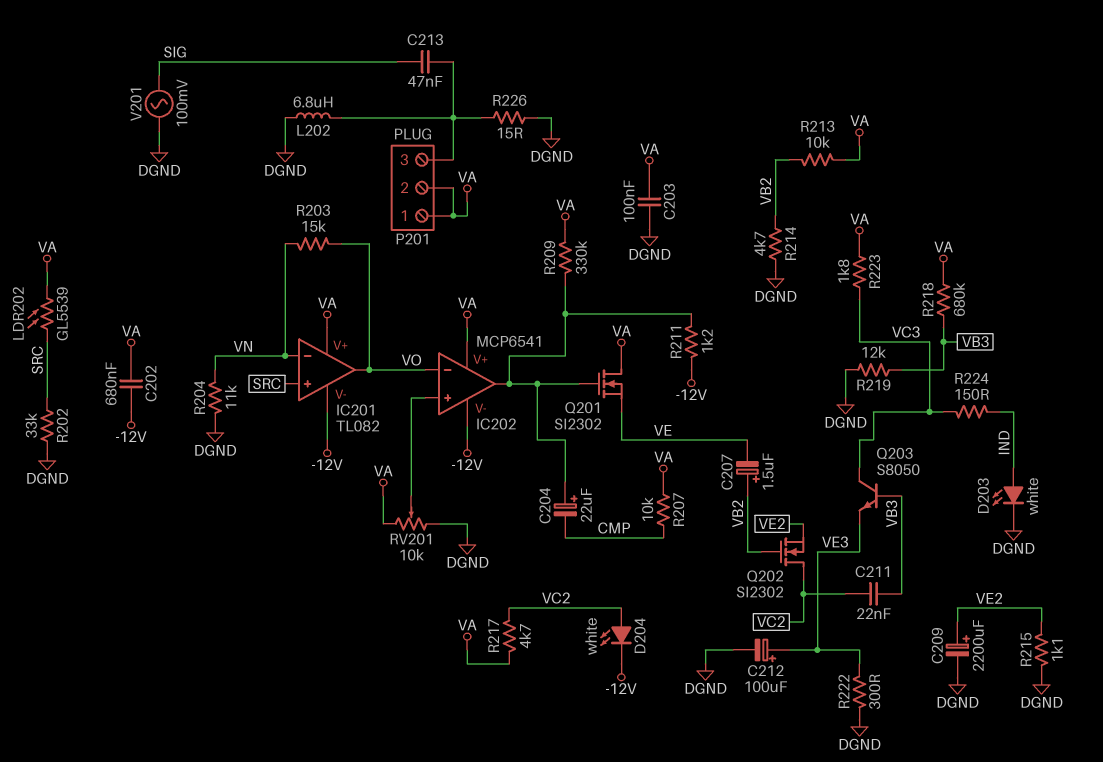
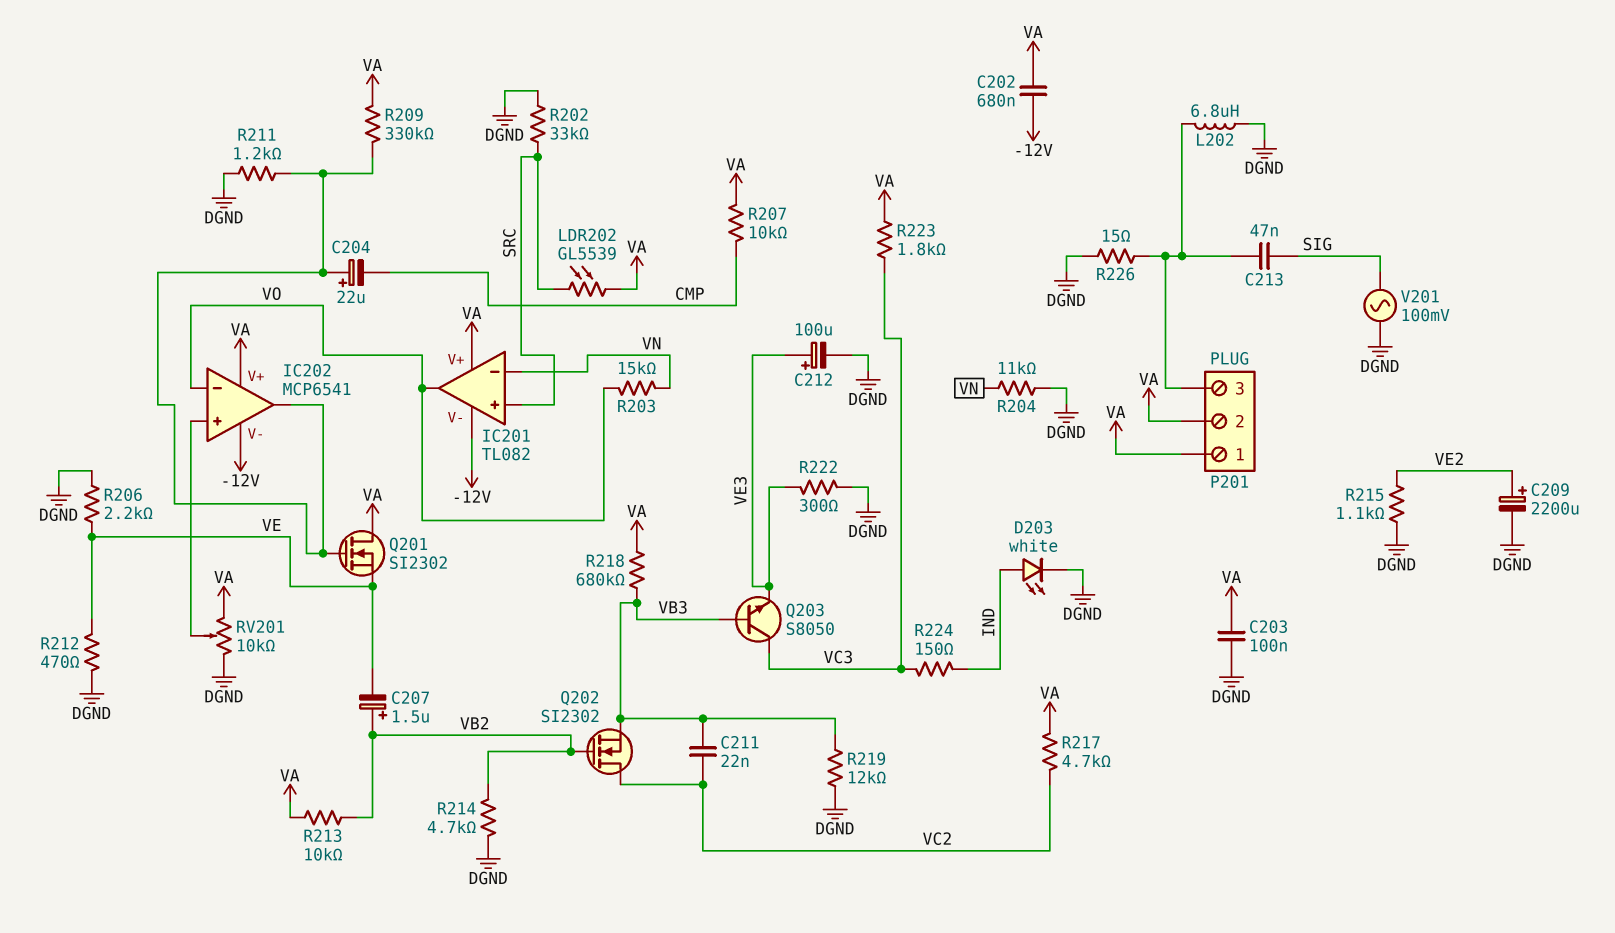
D204: LED white (A VC2, K -12V) -> none
Q202: NMOS SI2302 (G VB2, D VC2, S VE2) -> NMOS SI2302 (G VB2, D VC2, S VB3)
R206: none -> 2.2k (DGND, VE)
R211: 1.2k (-12V, IC202/out) -> 1.2k (DGND, IC202/out)
R212: none -> 470 (DGND, VE)

